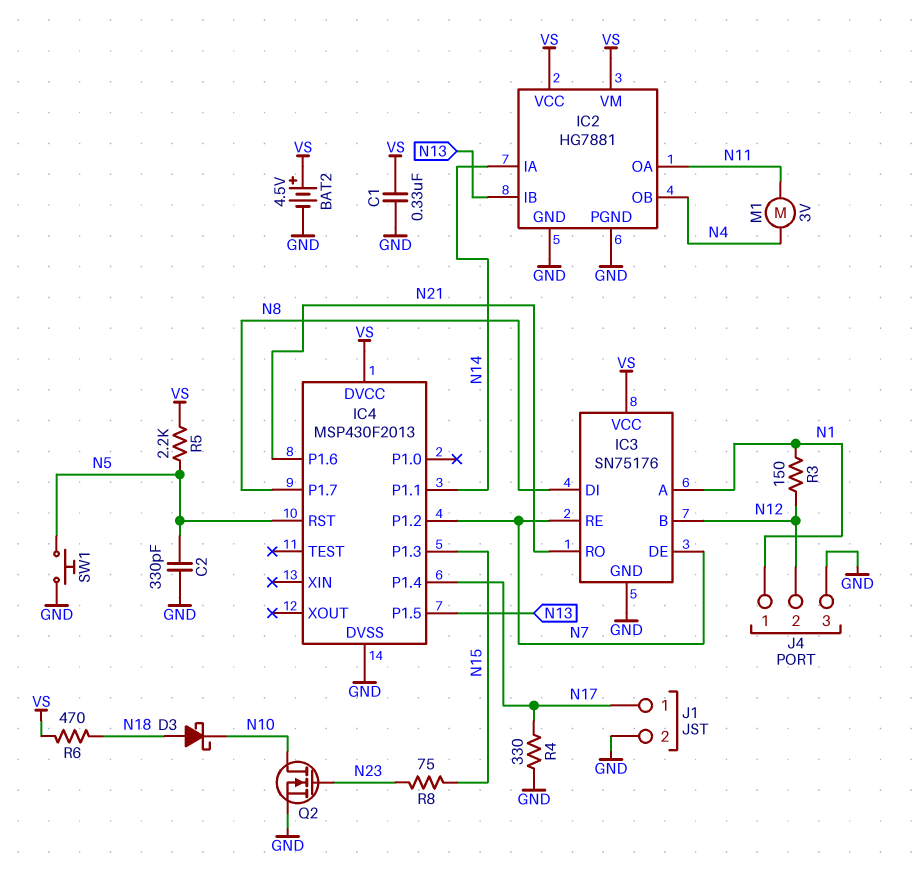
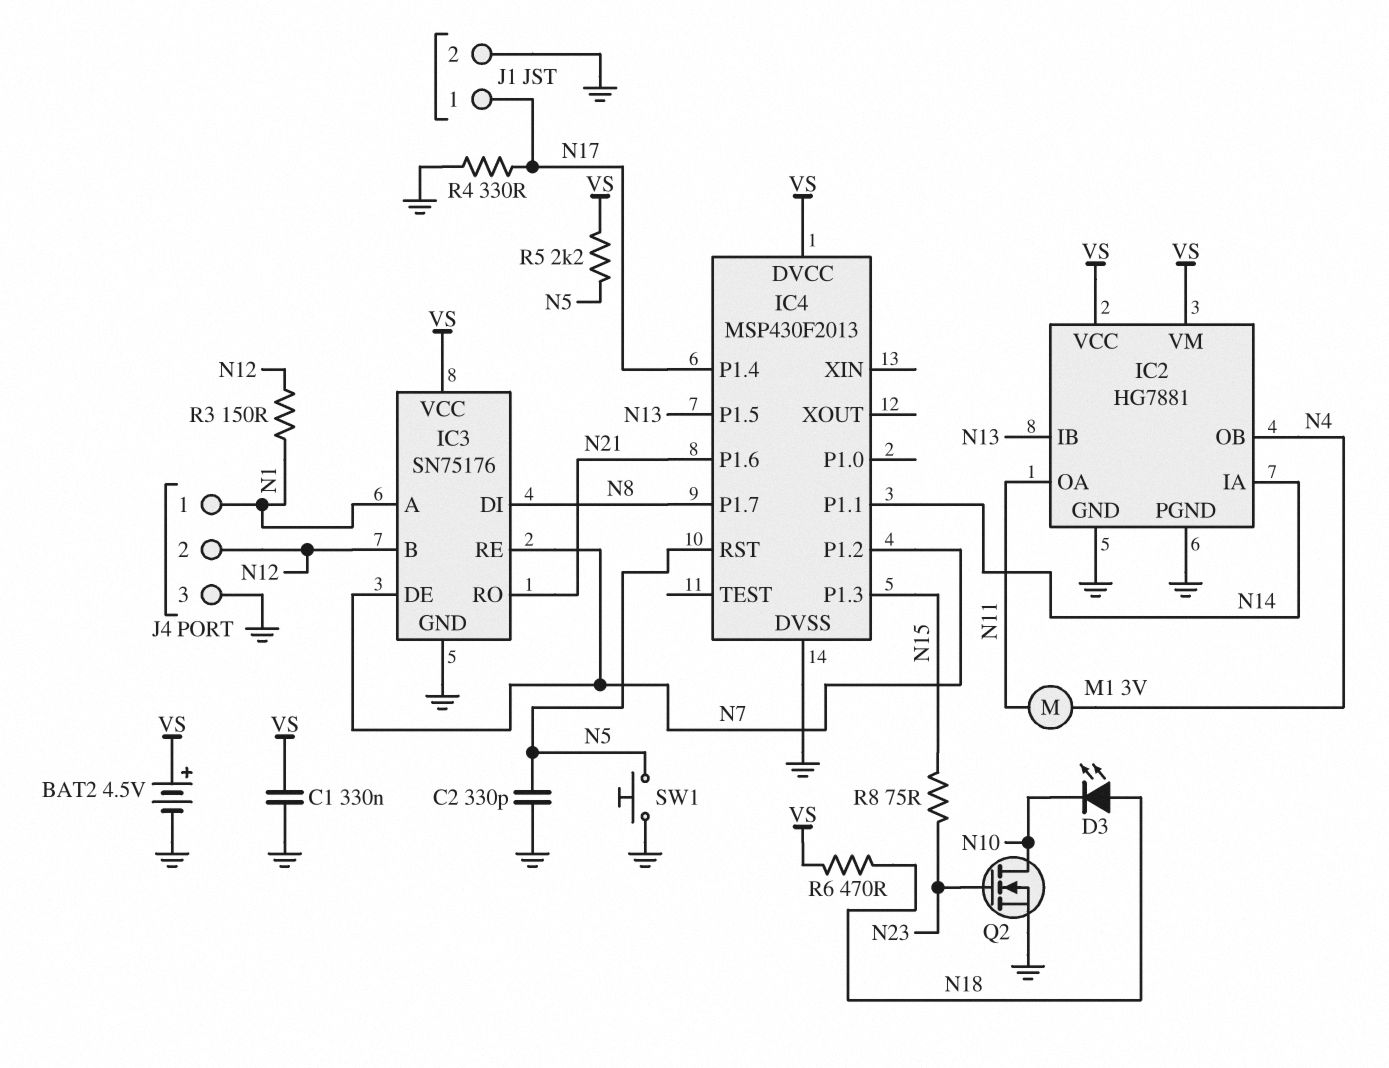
D3: schottky (A N18, K N10) -> LED (A N18, K N10)

